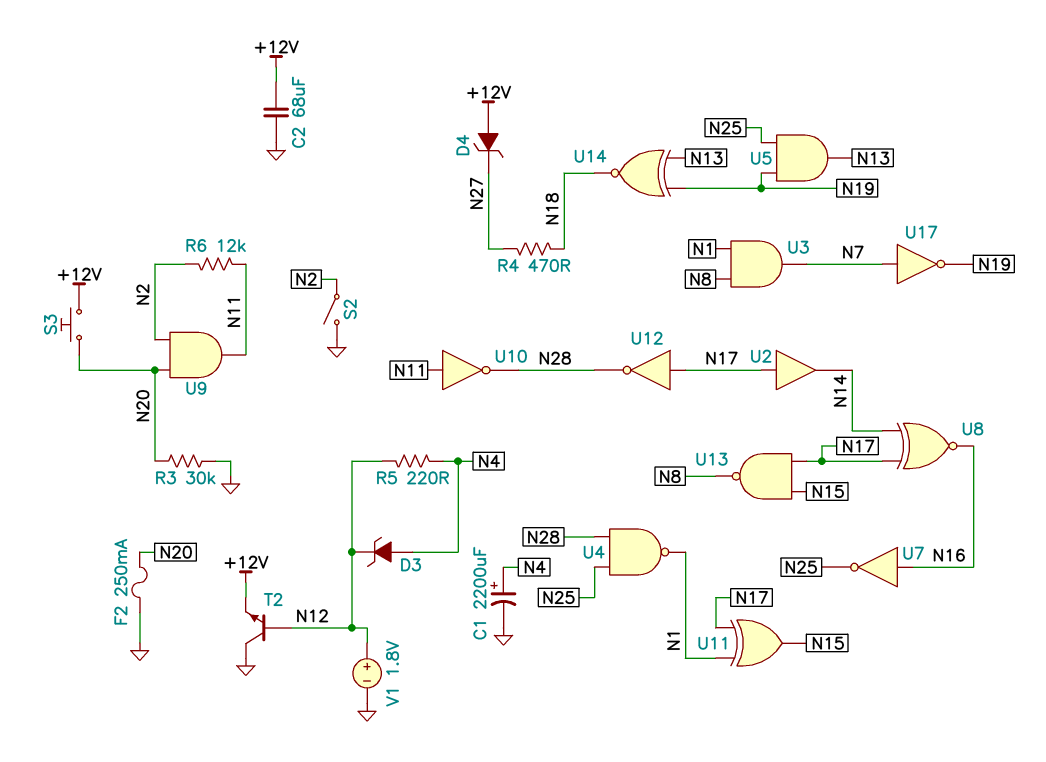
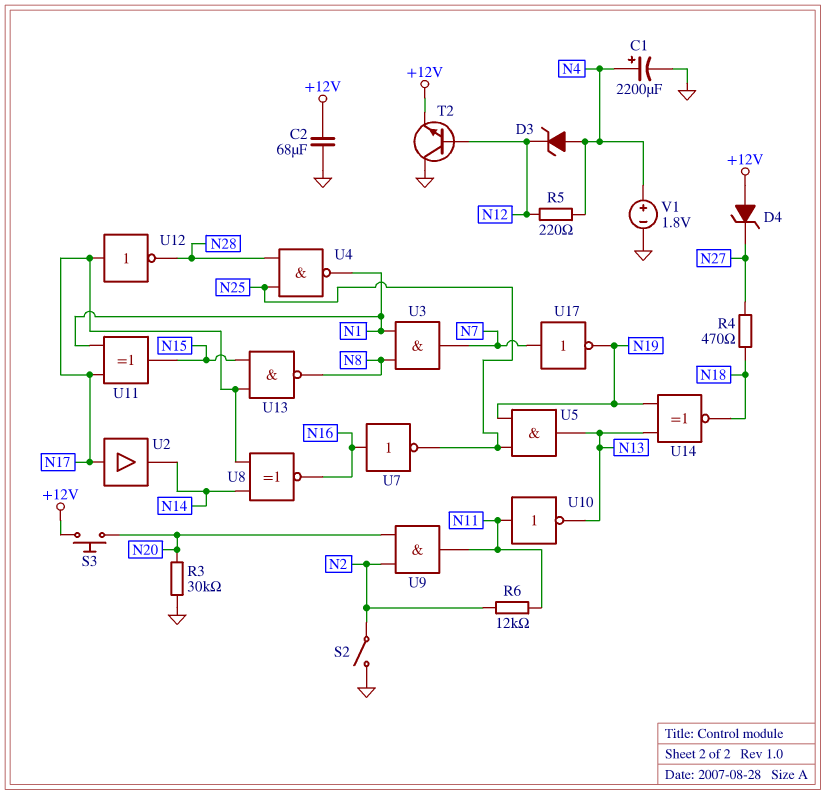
F2: 250mA (GND, N20) -> none
U10: NOT (in N11, out N28) -> NOT (in N11, out N13)
V1: 1.8V (plus N12, minus GND) -> 1.8V (plus N4, minus GND)

